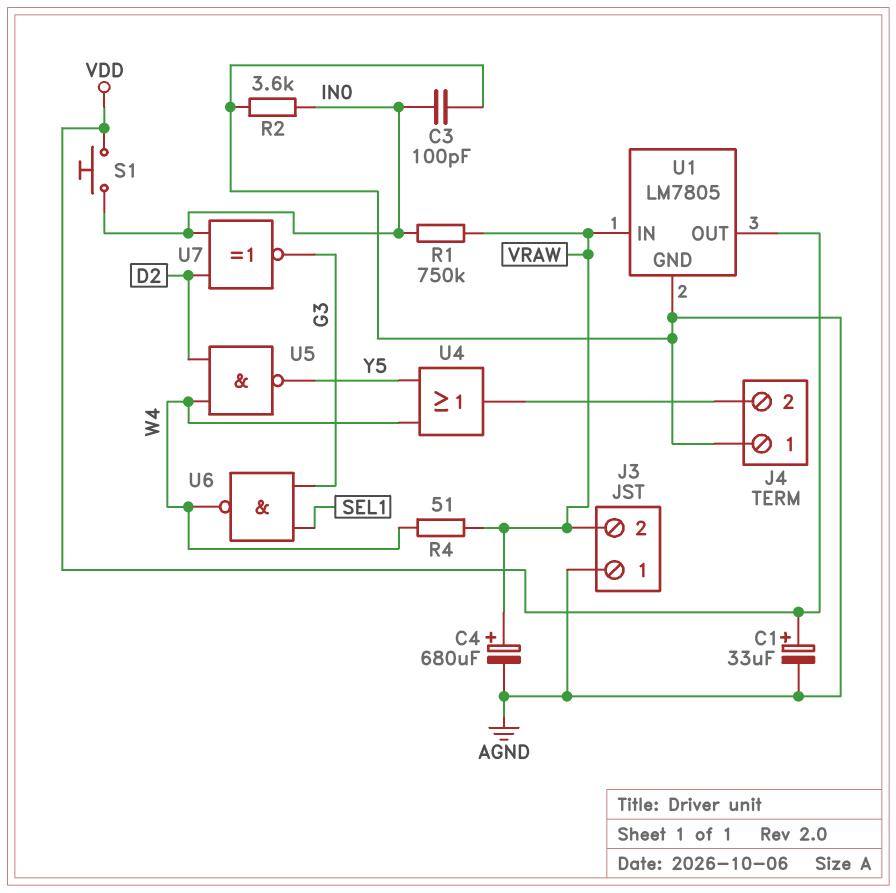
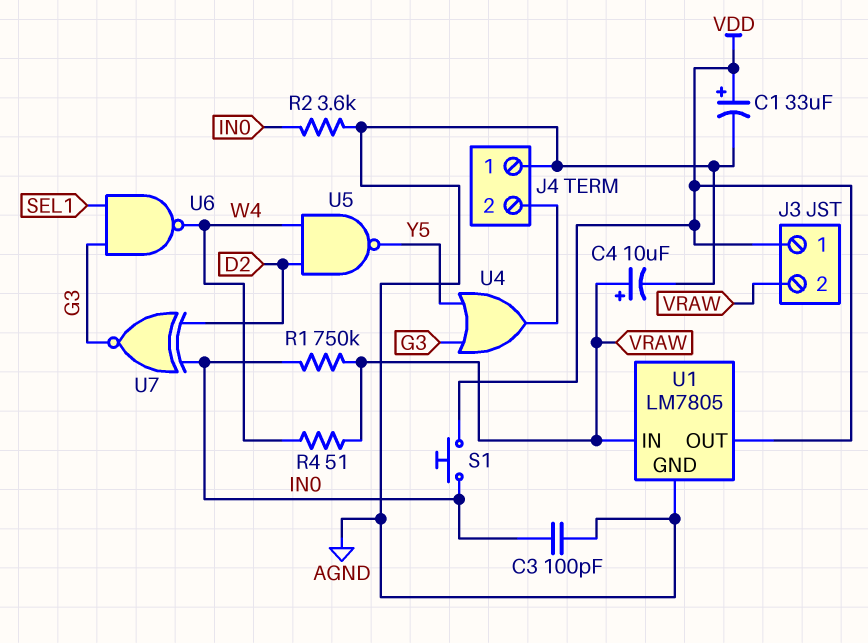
C4: 680uF (plus VRAW, minus AGND) -> 10uF (plus VRAW, minus AGND)
J3 pin 1: AGND -> VDD
U4: OR (in W4, in Y5, out J4/2) -> OR (in G3, in Y5, out J4/2)

